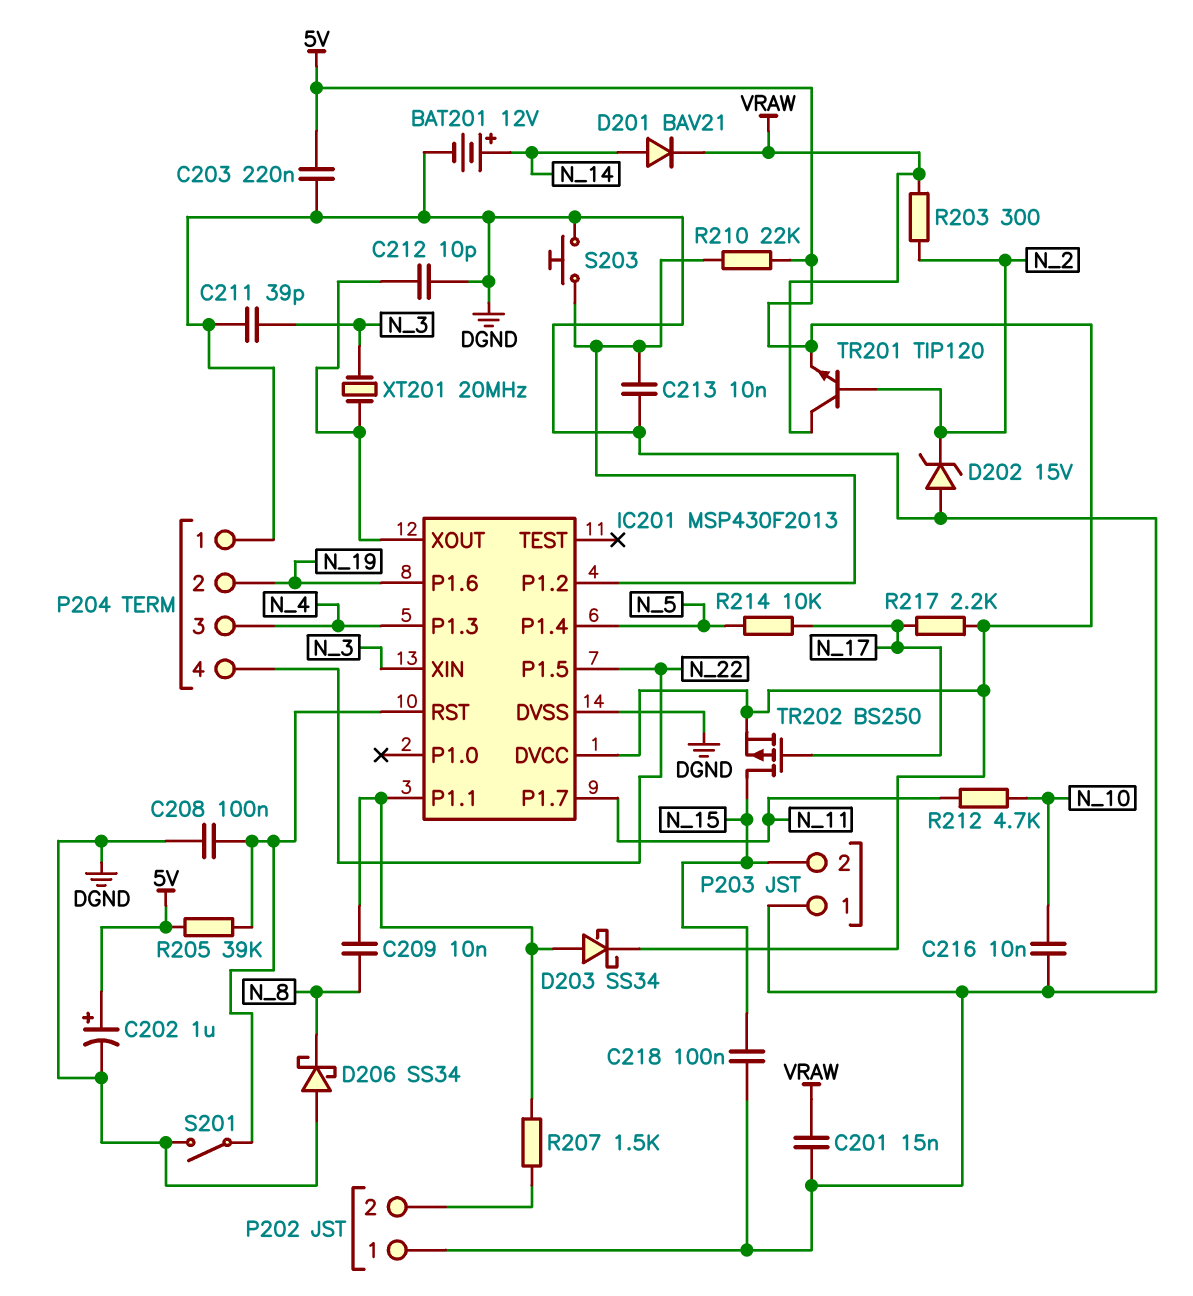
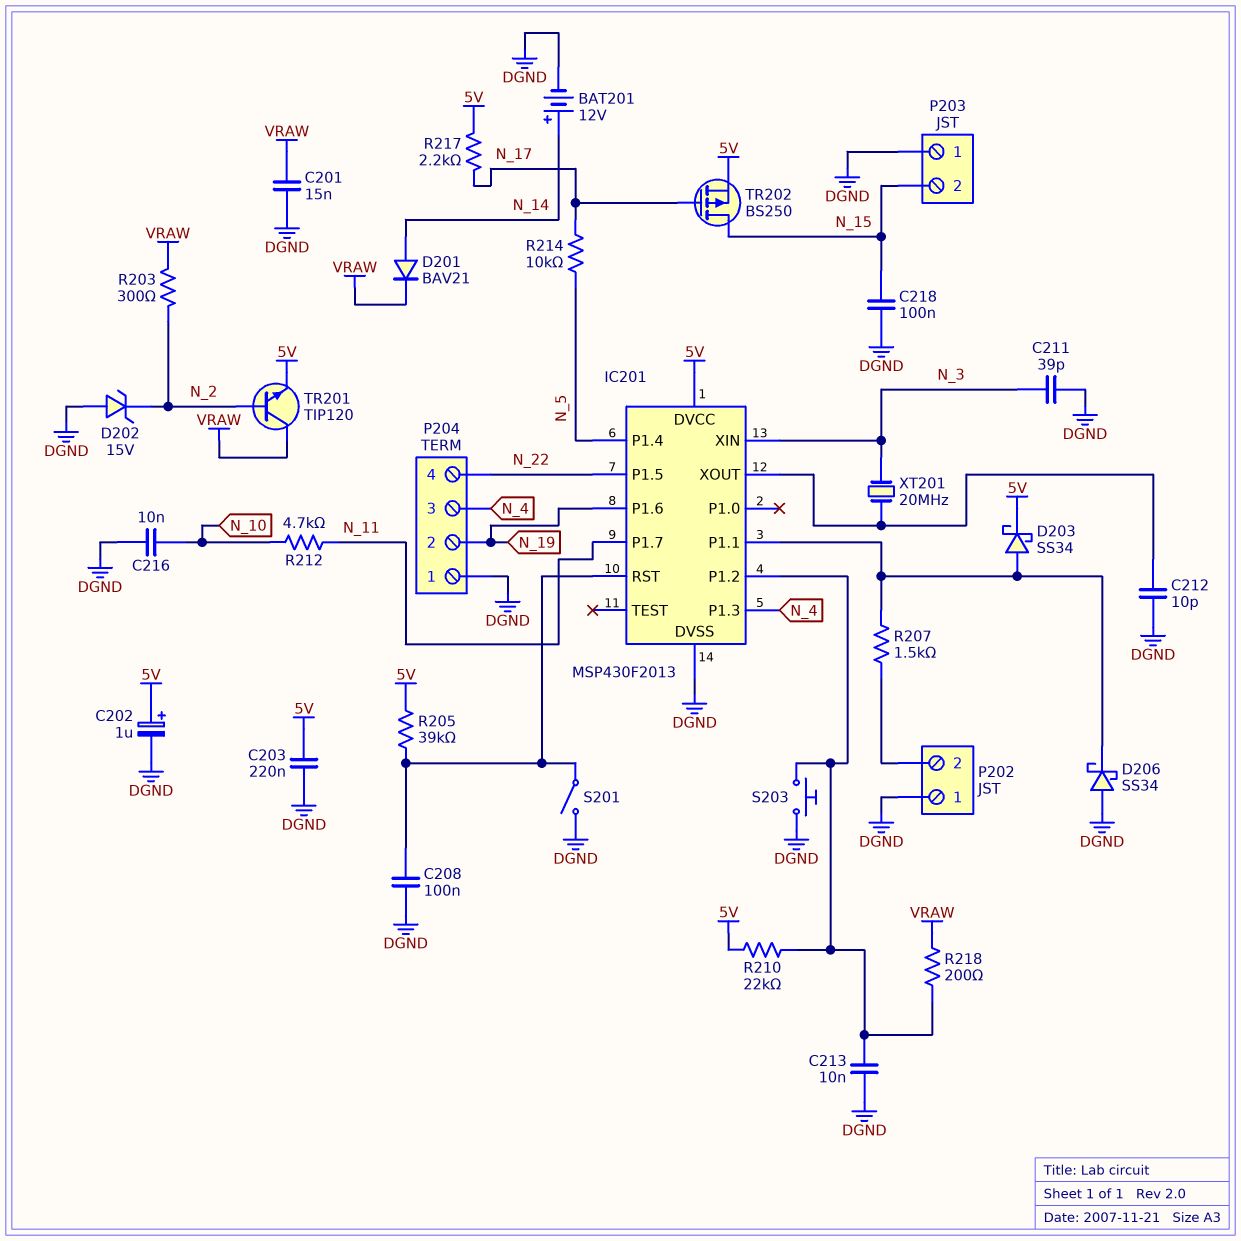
C209: 10nF (IC201/P1.1, N_8) -> none
D206: schottky SS34 (A DGND, K N_8) -> schottky SS34 (A DGND, K IC201/P1.1)
R218: none -> 200 (IC201/P1.2, VRAW)

